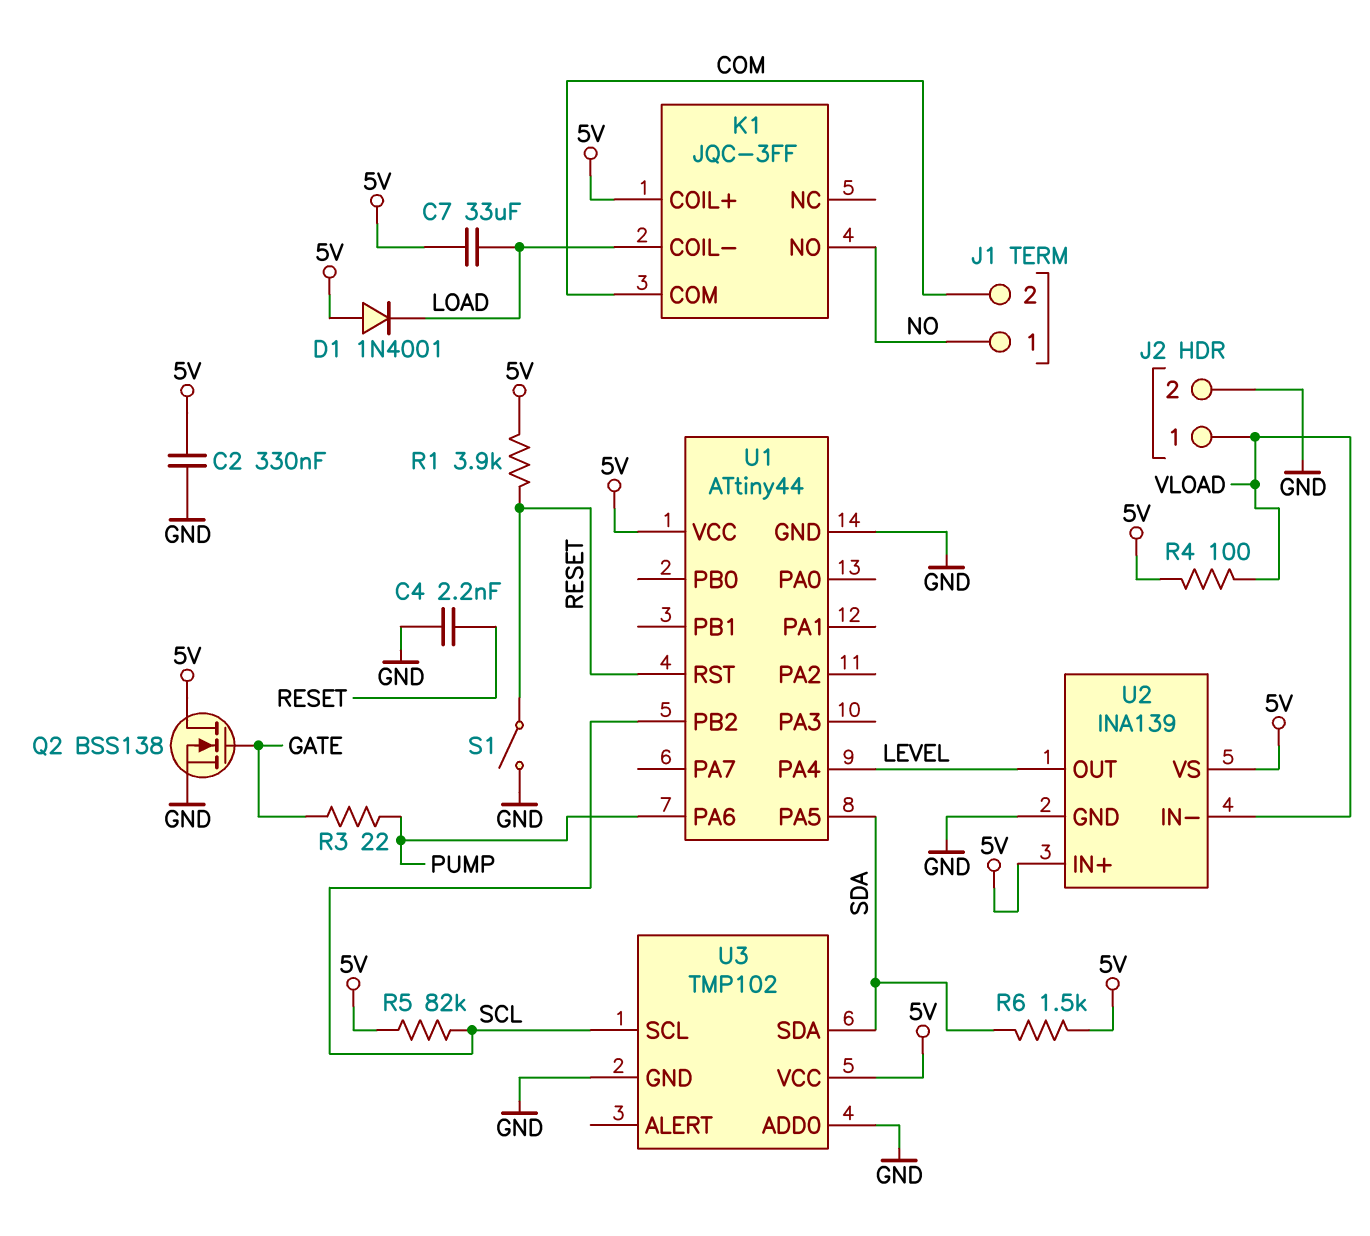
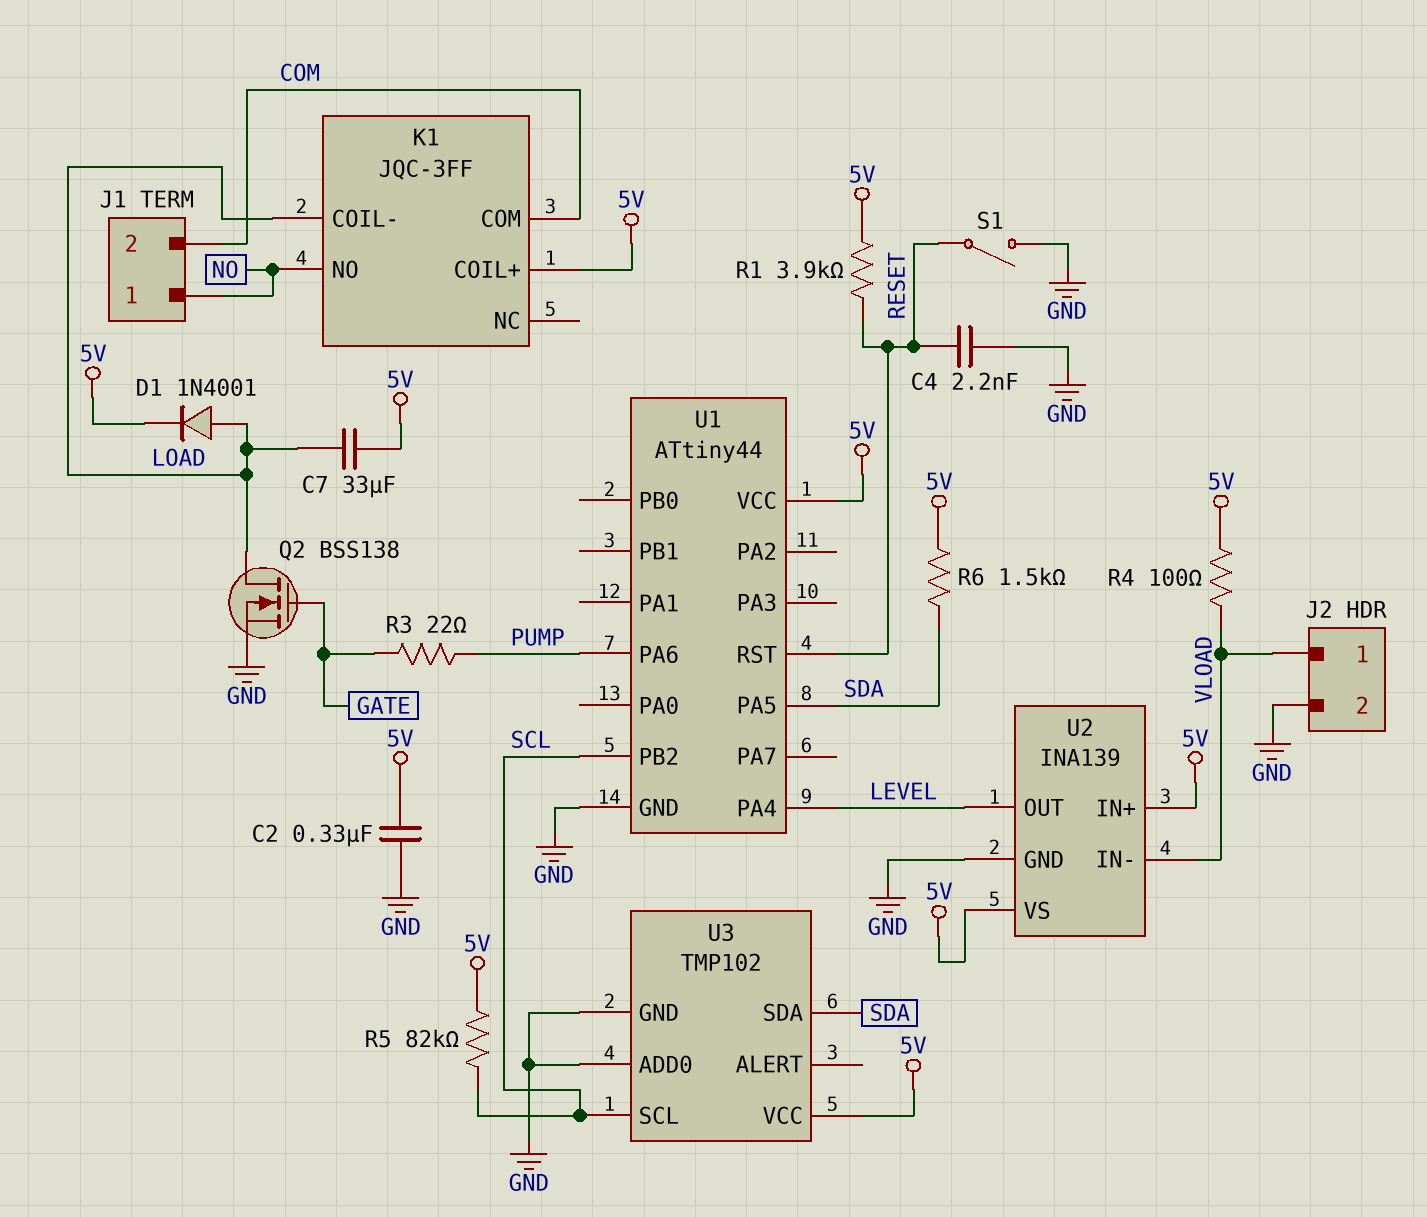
D1: diode 1N4001 (A 5V, K LOAD) -> diode 1N4001 (A LOAD, K 5V)
Q2: NMOS BSS138 (G GATE, D 5V, S GND) -> NMOS BSS138 (G GATE, D LOAD, S GND)

